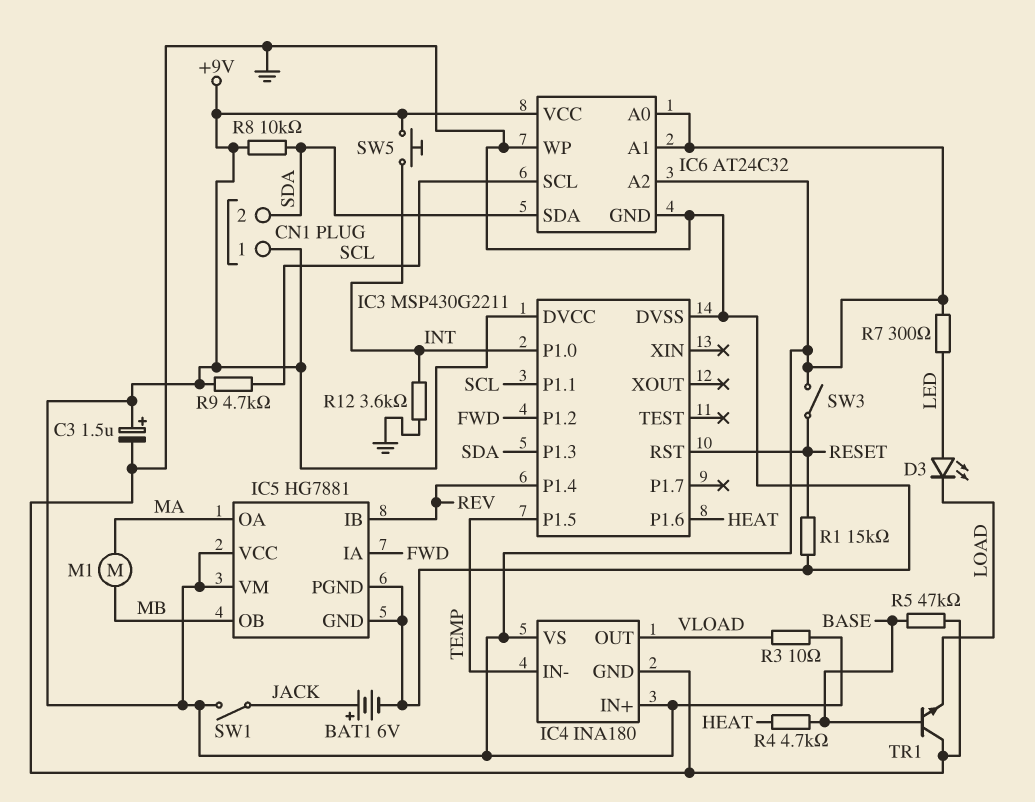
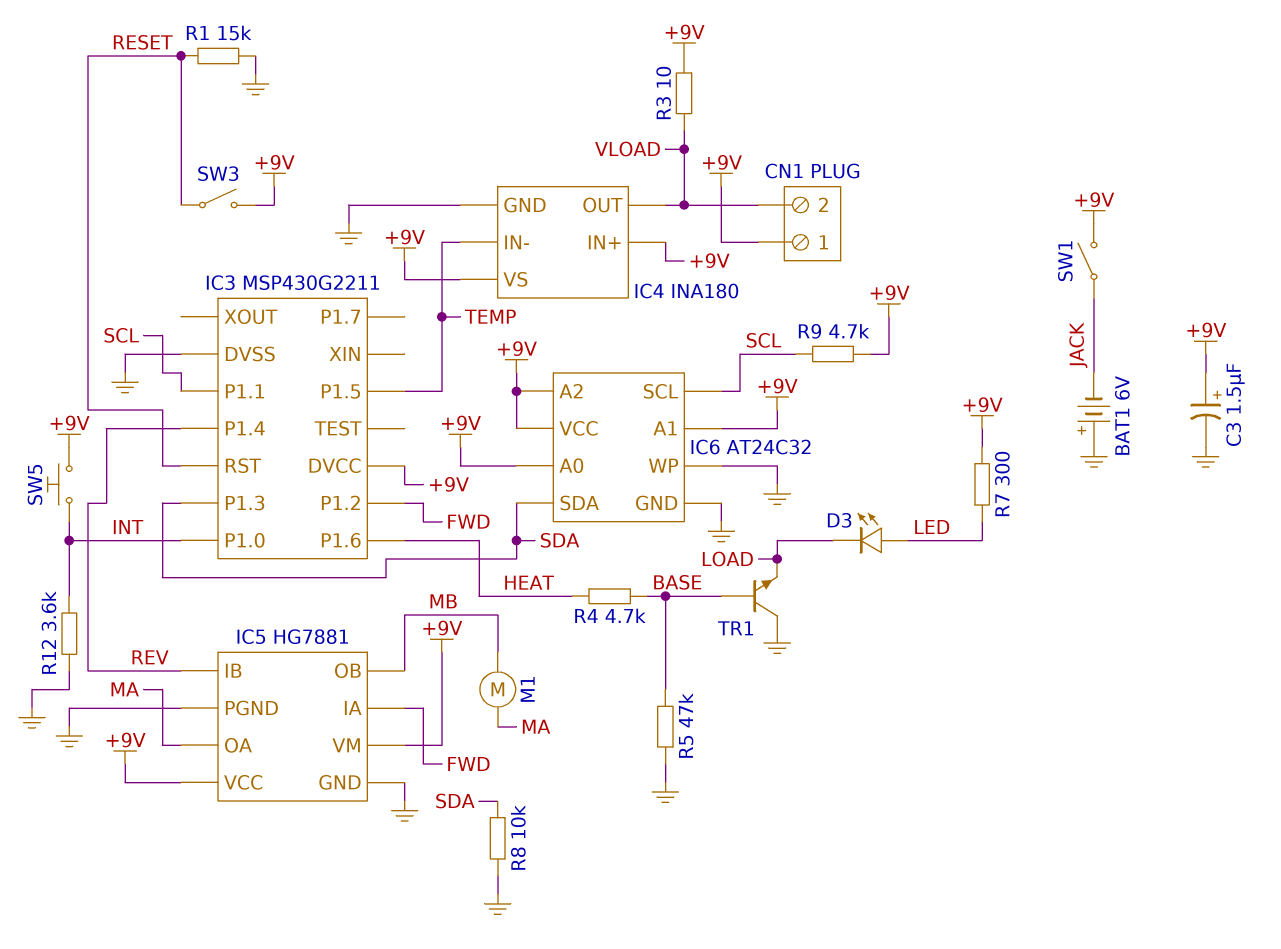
BAT1: 6V (plus JACK, minus GND) -> 6V (plus GND, minus JACK)
CN1 pin 2: SDA -> VLOAD
R8: 10k (+9V, SDA) -> 10k (GND, SDA)

